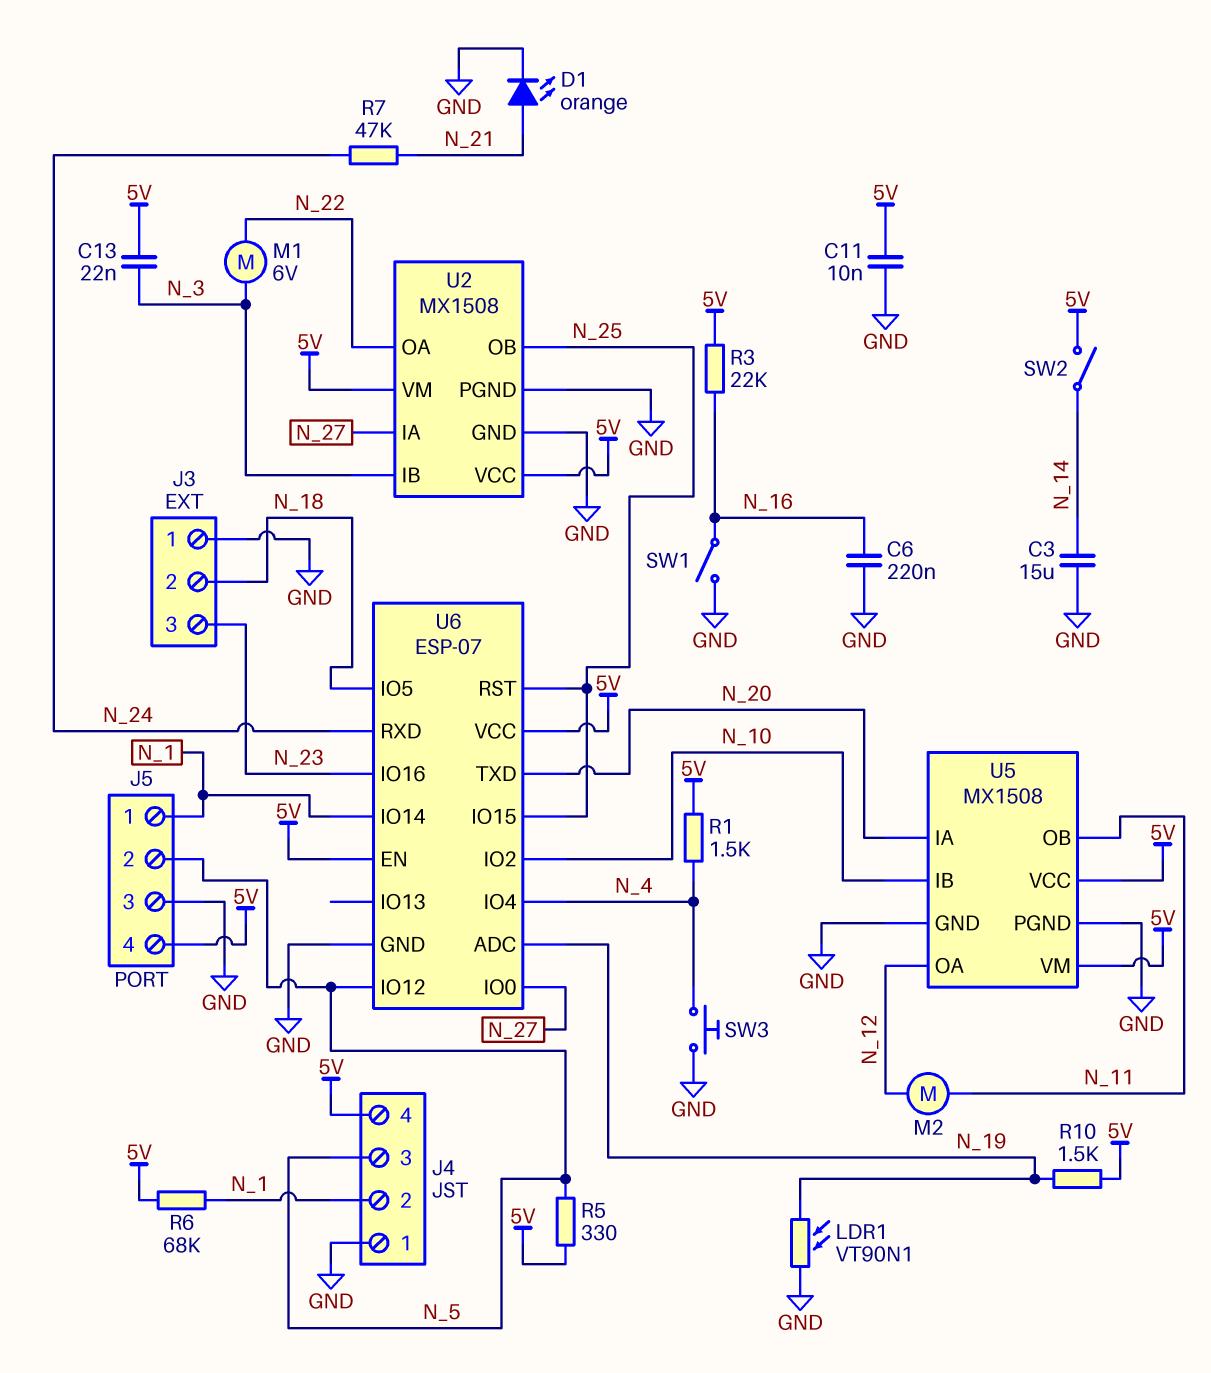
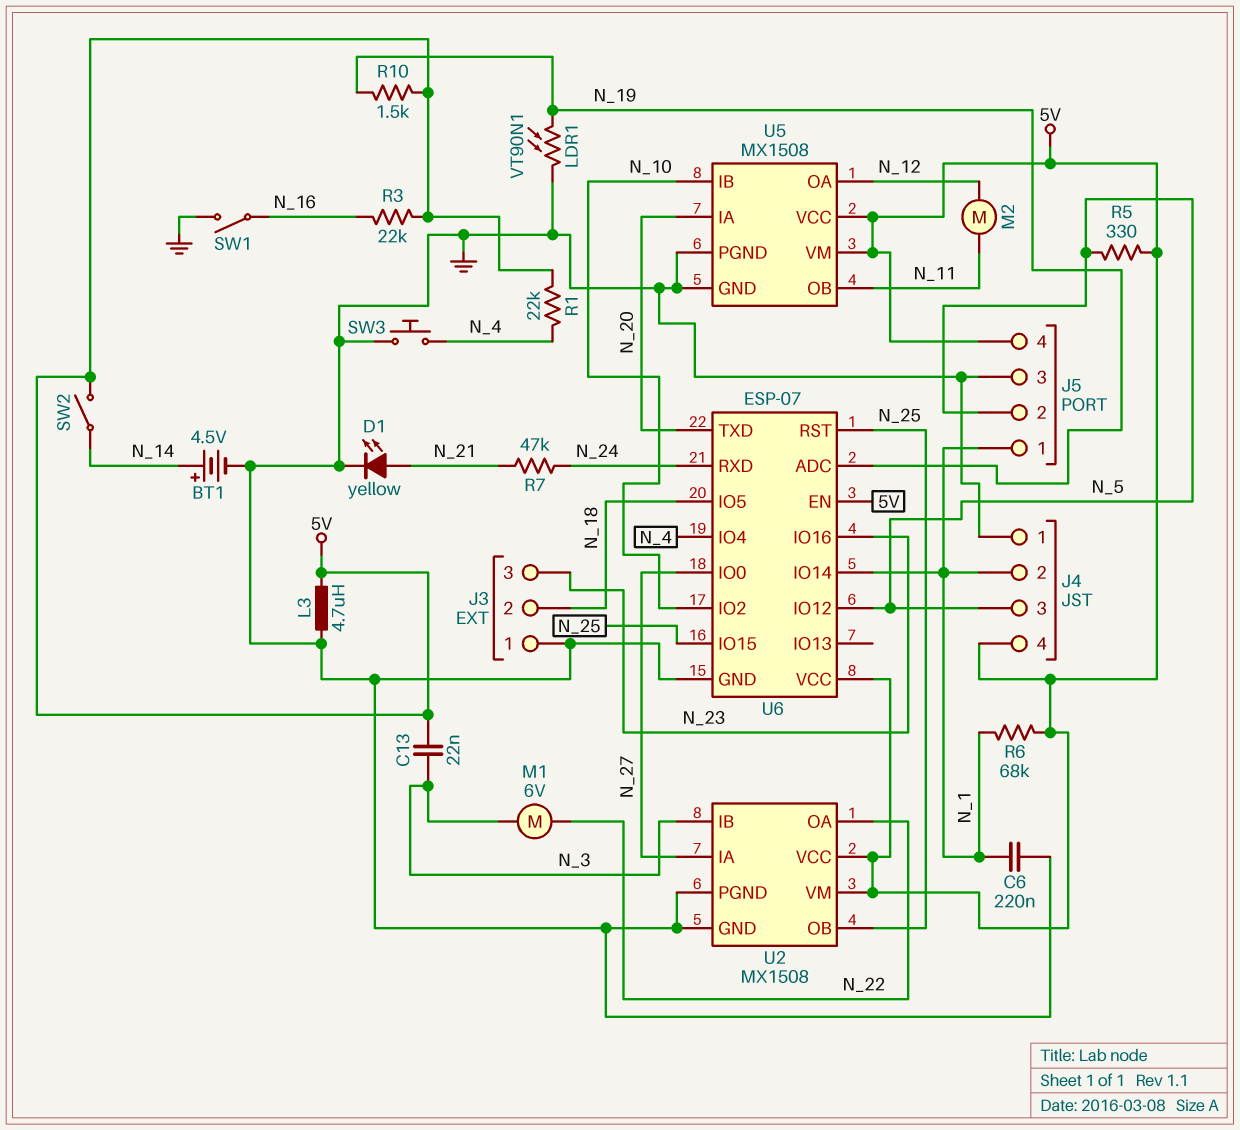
BT1: none -> 4.5V (plus N_14, minus GND)
C3: 15uF (GND, N_14) -> none
C6: 220nF (GND, N_16) -> 220nF (GND, N_1)
C11: 10nF (5V, GND) -> none
D1: LED orange (A N_21, K GND) -> LED yellow (A N_21, K GND)
L3: none -> 4.7uH (5V, GND)
R1: 1.5k (5V, N_4) -> 22k (5V, N_4)

